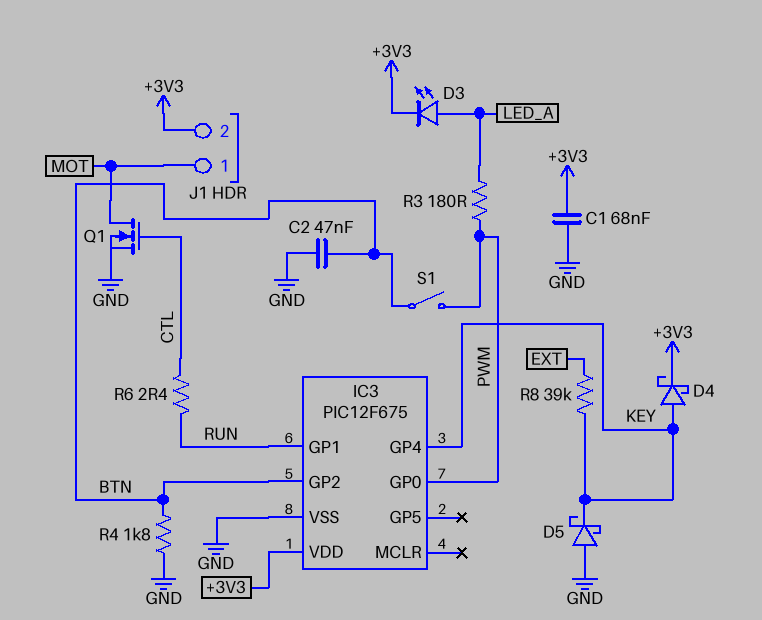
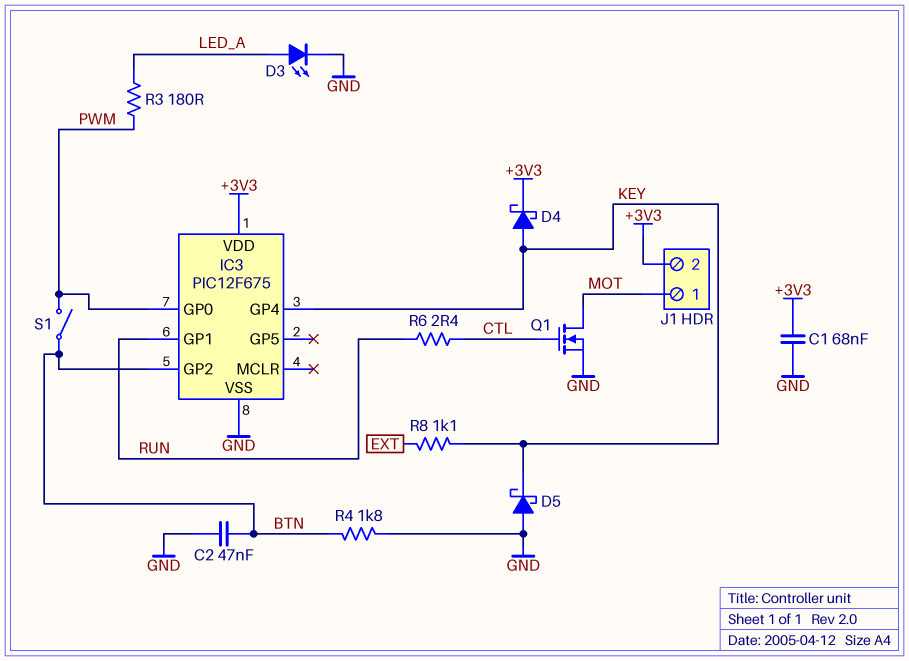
D3: LED (A LED_A, K +3V3) -> LED (A LED_A, K GND)
R8: 39k (EXT, KEY) -> 1.1k (EXT, KEY)

